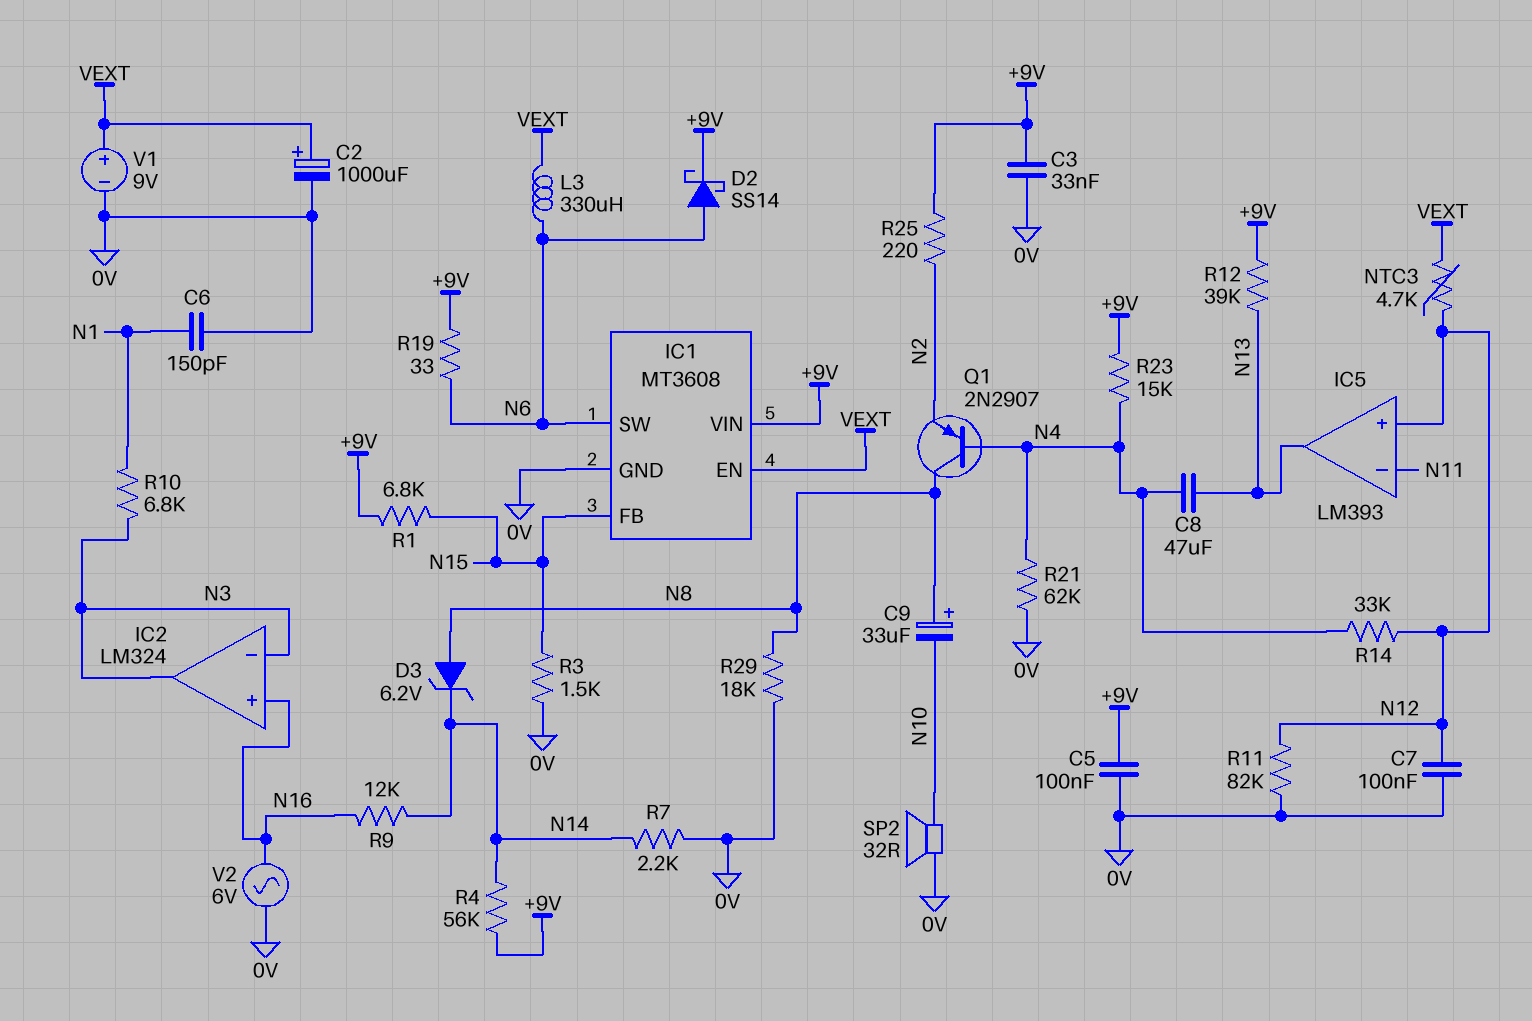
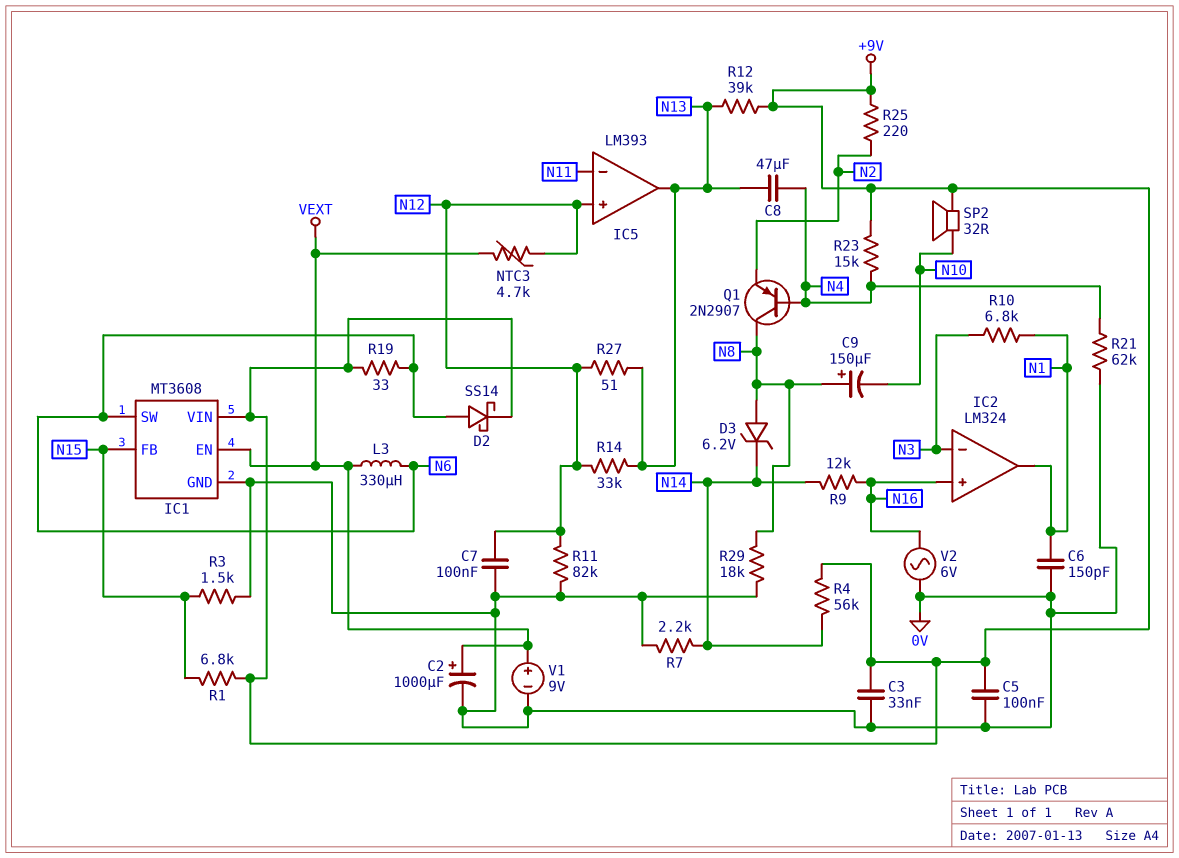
C9: 33uF (plus N8, minus N10) -> 150uF (plus N8, minus N10)
IC2 pin out: N3 -> N1
R14: 33k (N4, N12) -> 33k (N12, N13)
R27: none -> 51 (N12, N13)
SP2: speaker 32R (0V, N10) -> speaker 32R (+9V, N10)

